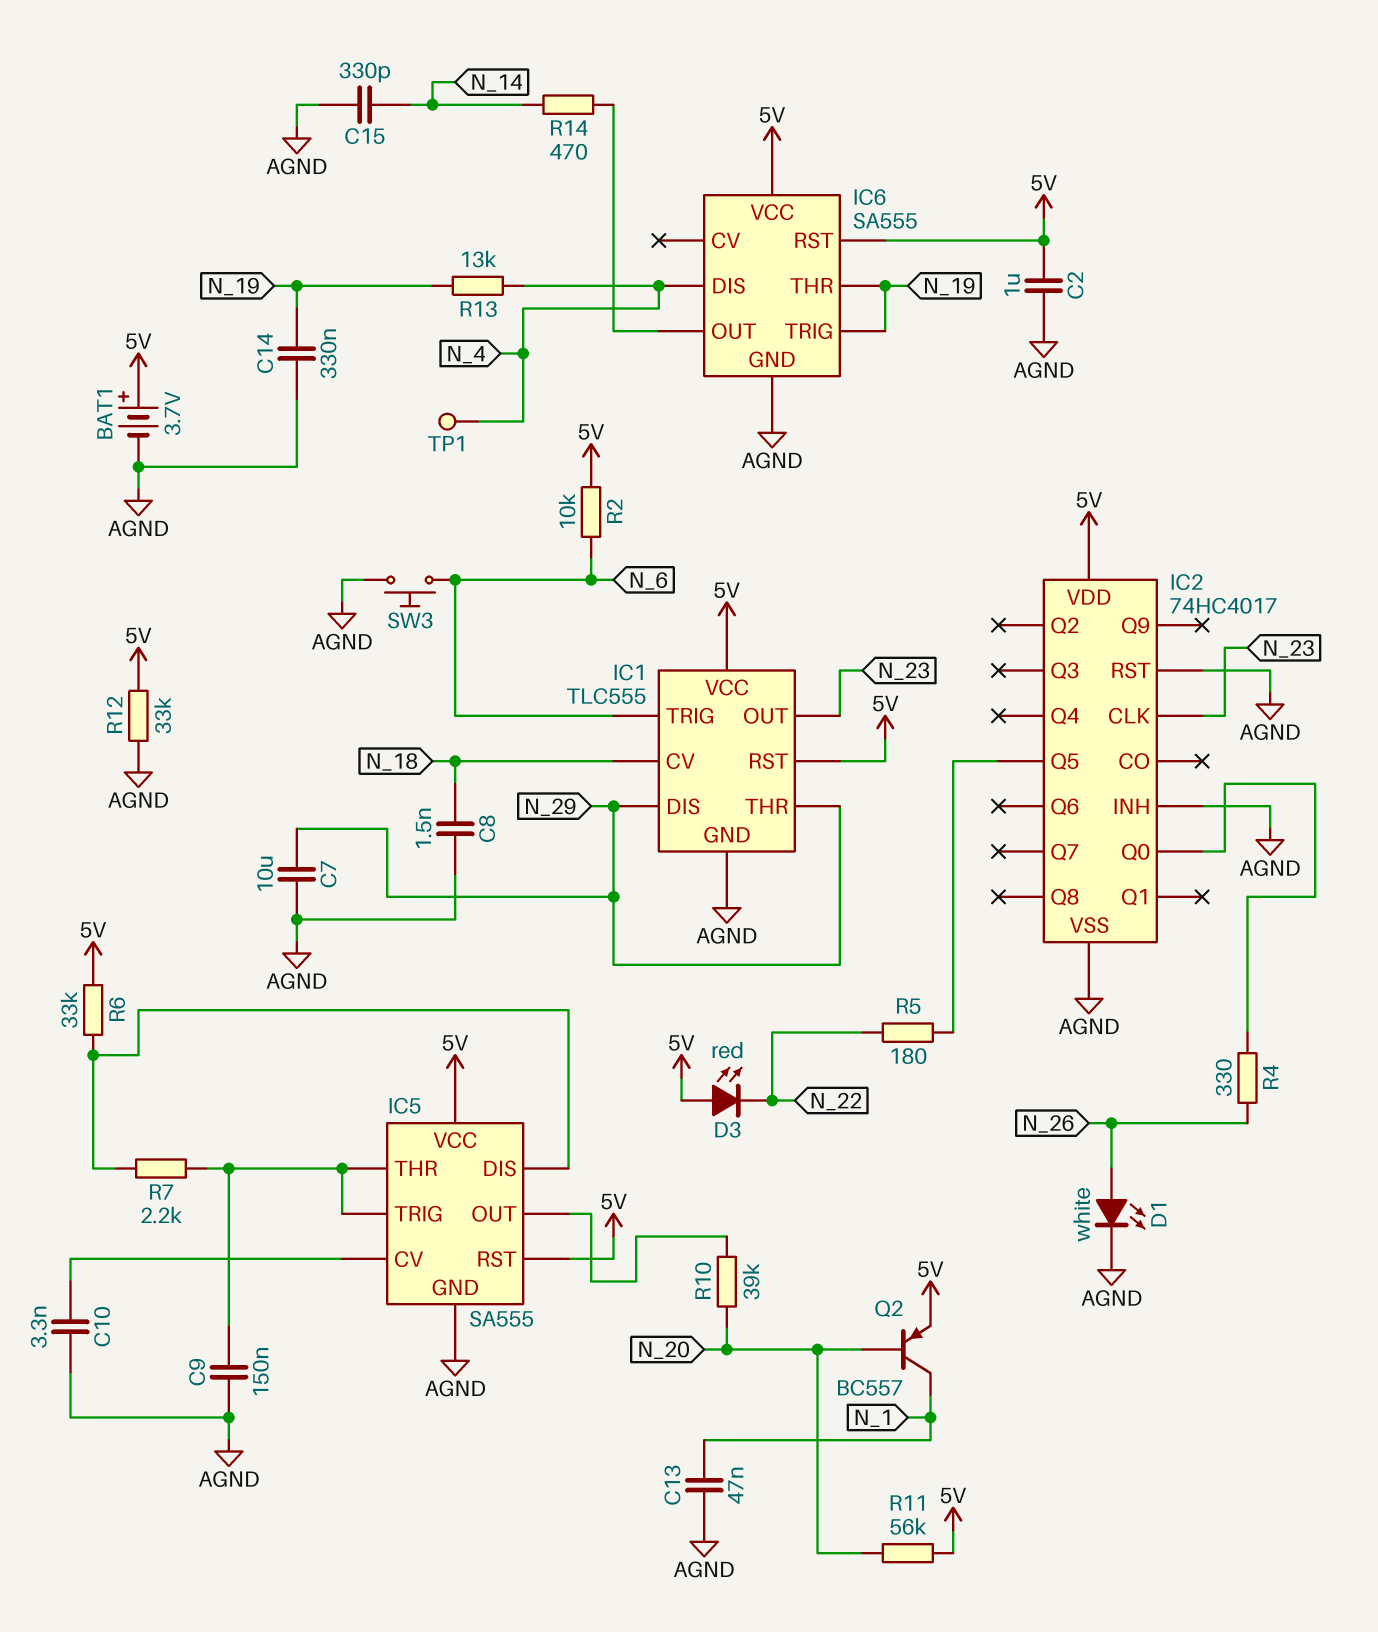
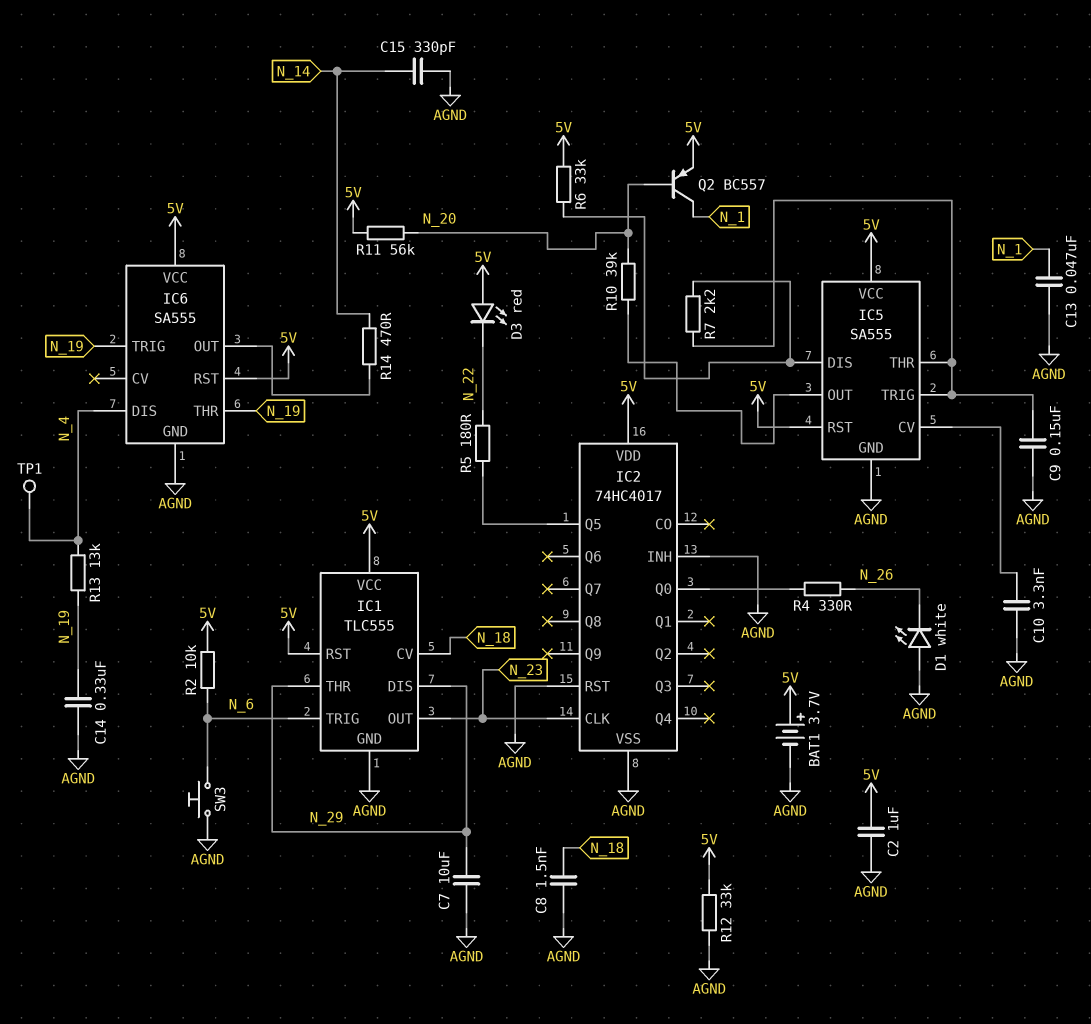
D1: LED white (A N_26, K AGND) -> LED white (A AGND, K N_26)

